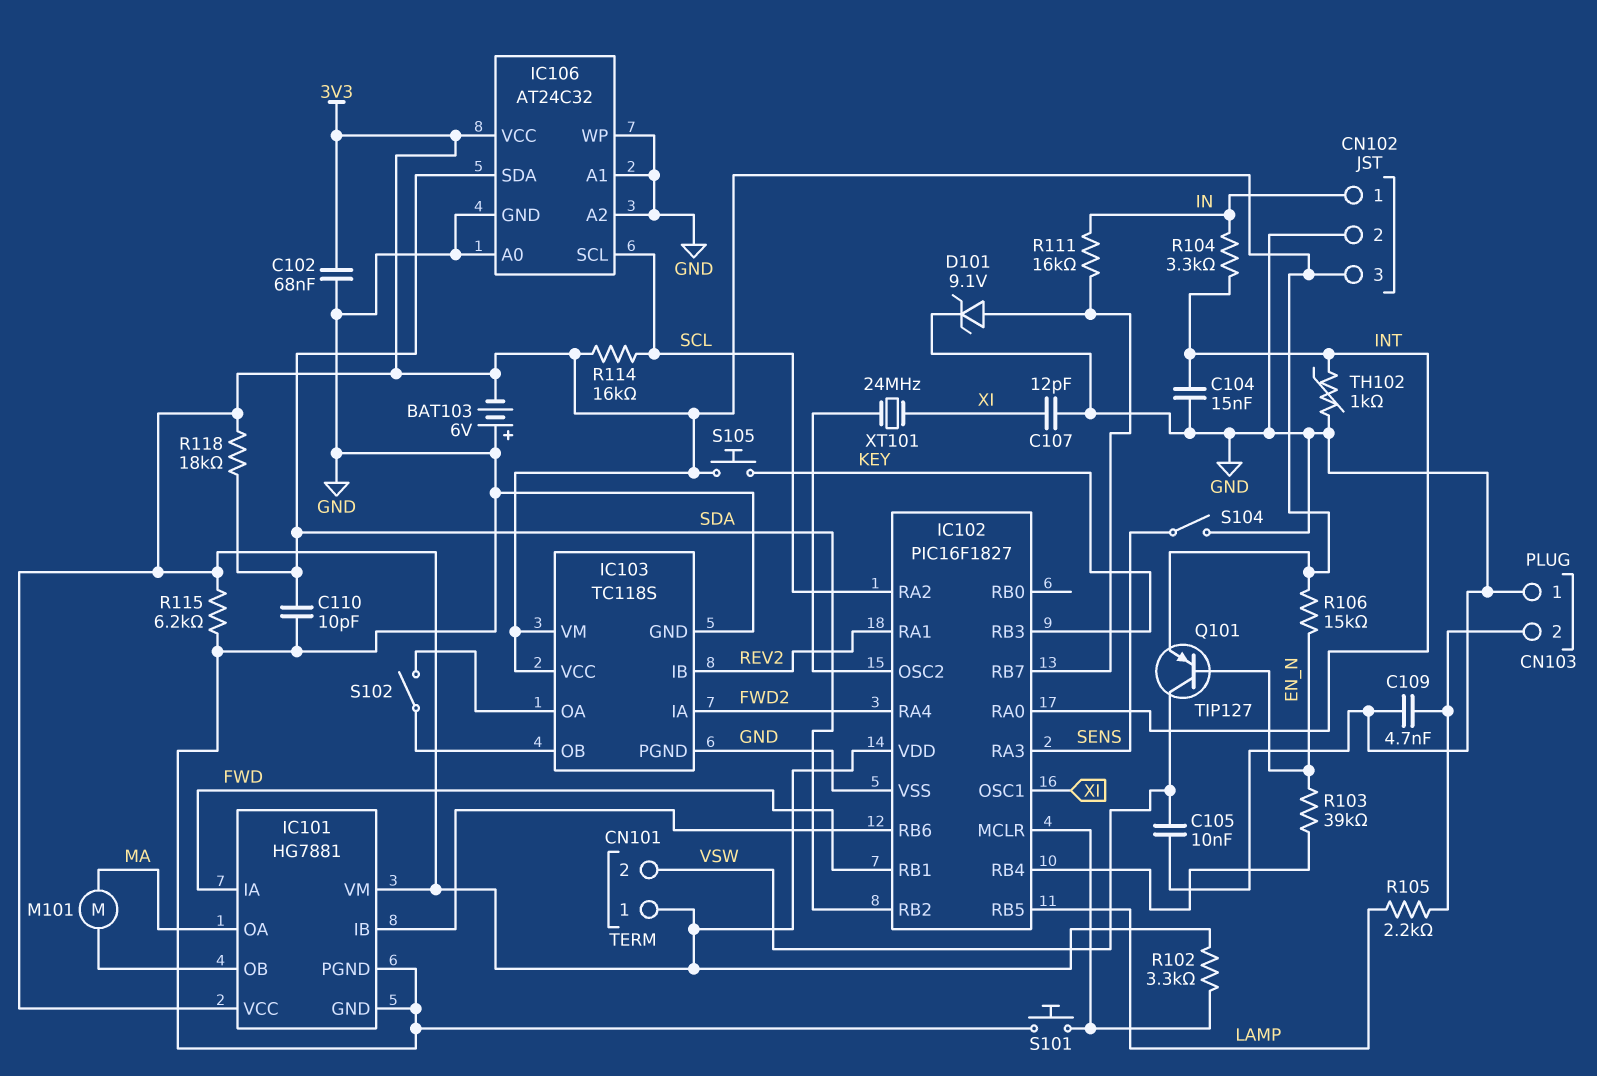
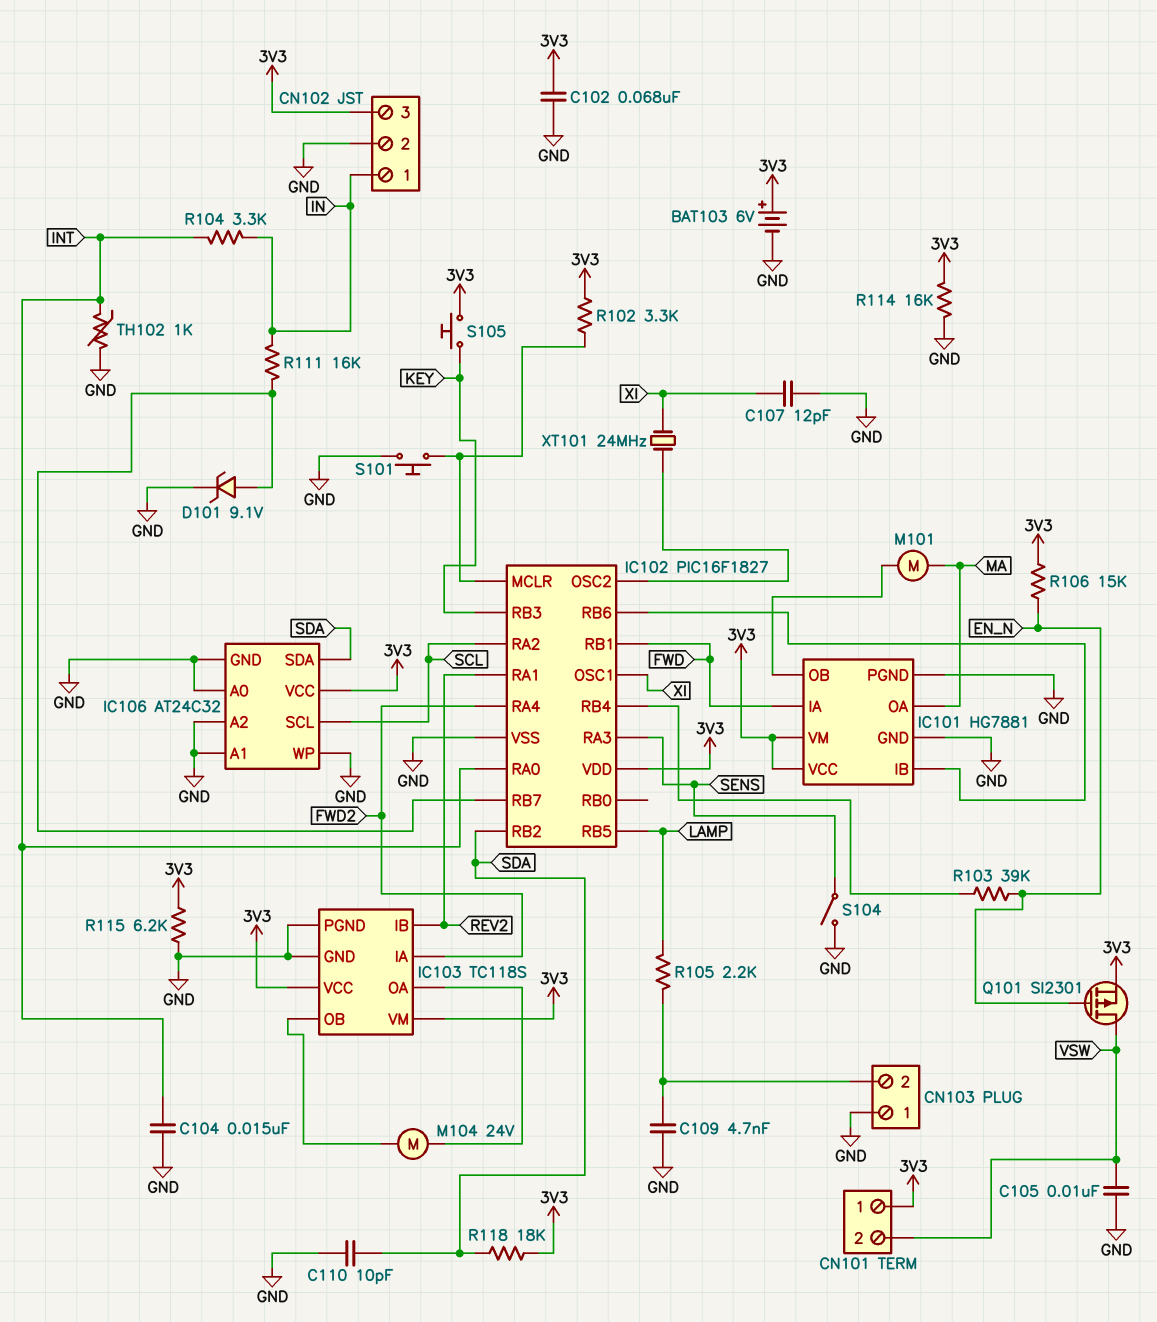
BAT103: 6V (plus GND, minus 3V3) -> 6V (plus 3V3, minus GND)
M104: none -> motor 24V (IC103/OA, IC103/OB)
Q101: PNP TIP127 (B EN_N, C VSW, E 3V3) -> PMOS SI2301 (G EN_N, D VSW, S 3V3)
R114: 16k (3V3, SCL) -> 16k (3V3, GND)
S102: switch (IC103/OA, IC103/OB) -> none

